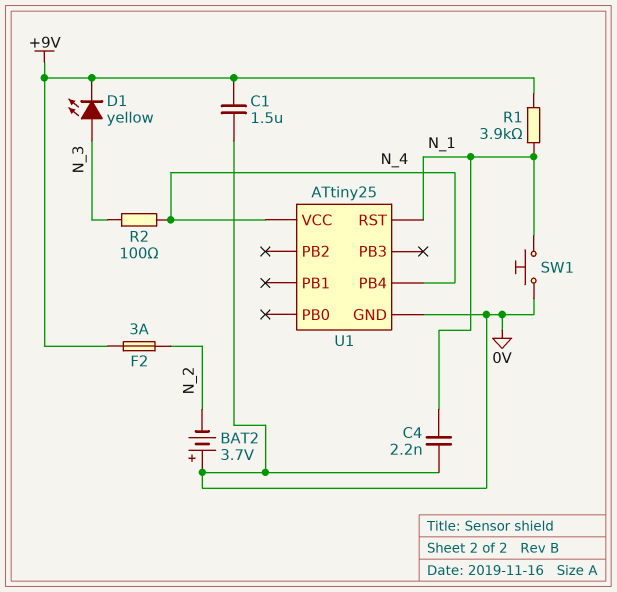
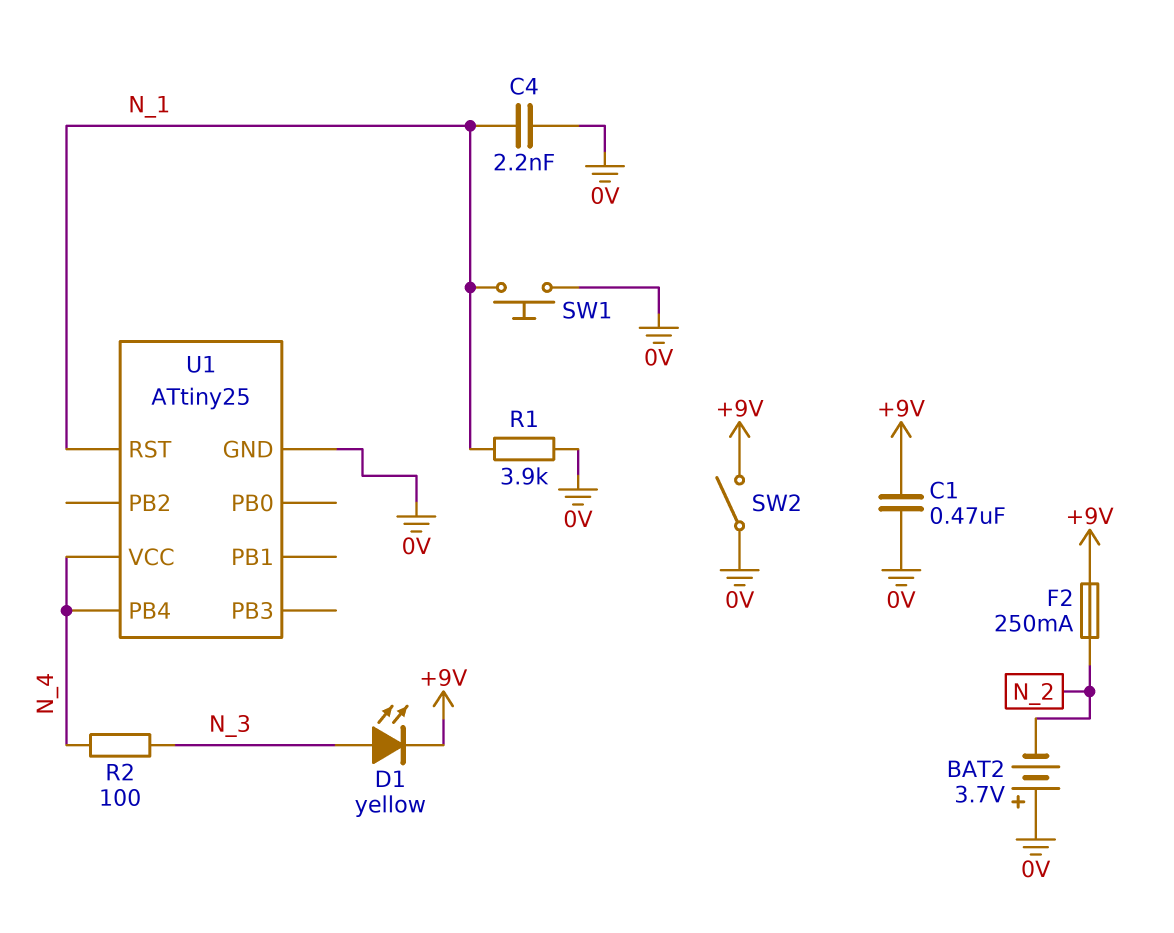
C1: 1.5uF (+9V, 0V) -> 470nF (+9V, 0V)
F2: 3A (+9V, N_2) -> 250mA (+9V, N_2)
R1: 3.9k (+9V, N_1) -> 3.9k (0V, N_1)
SW2: none -> switch (+9V, 0V)

